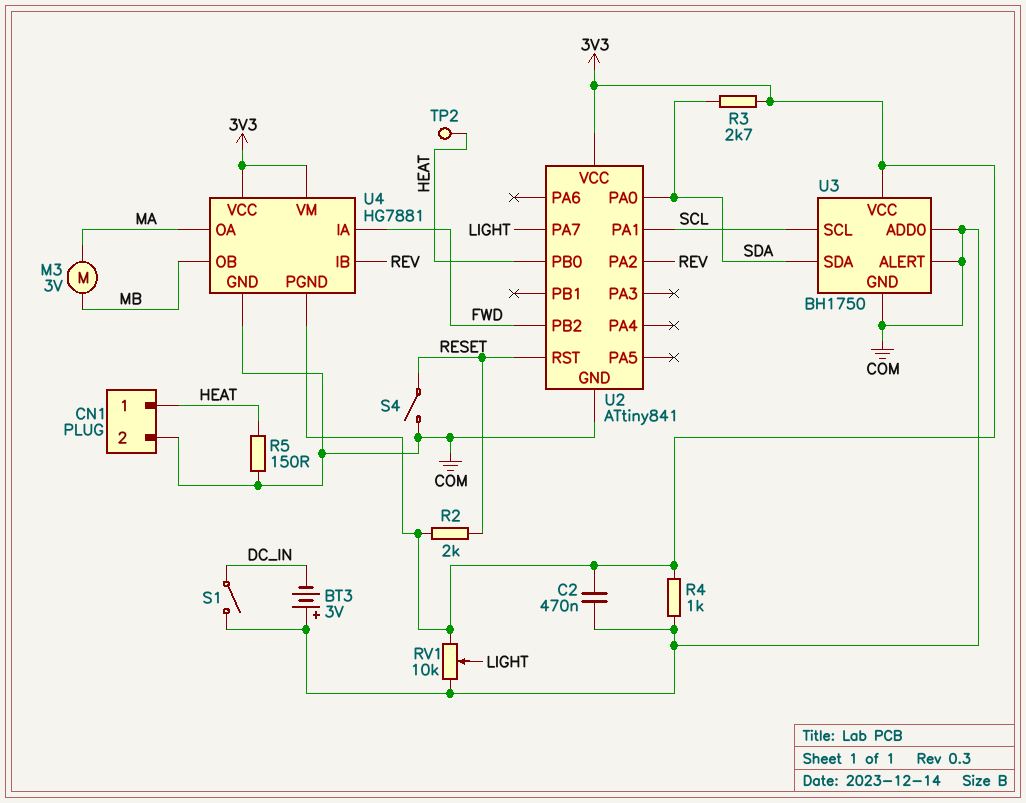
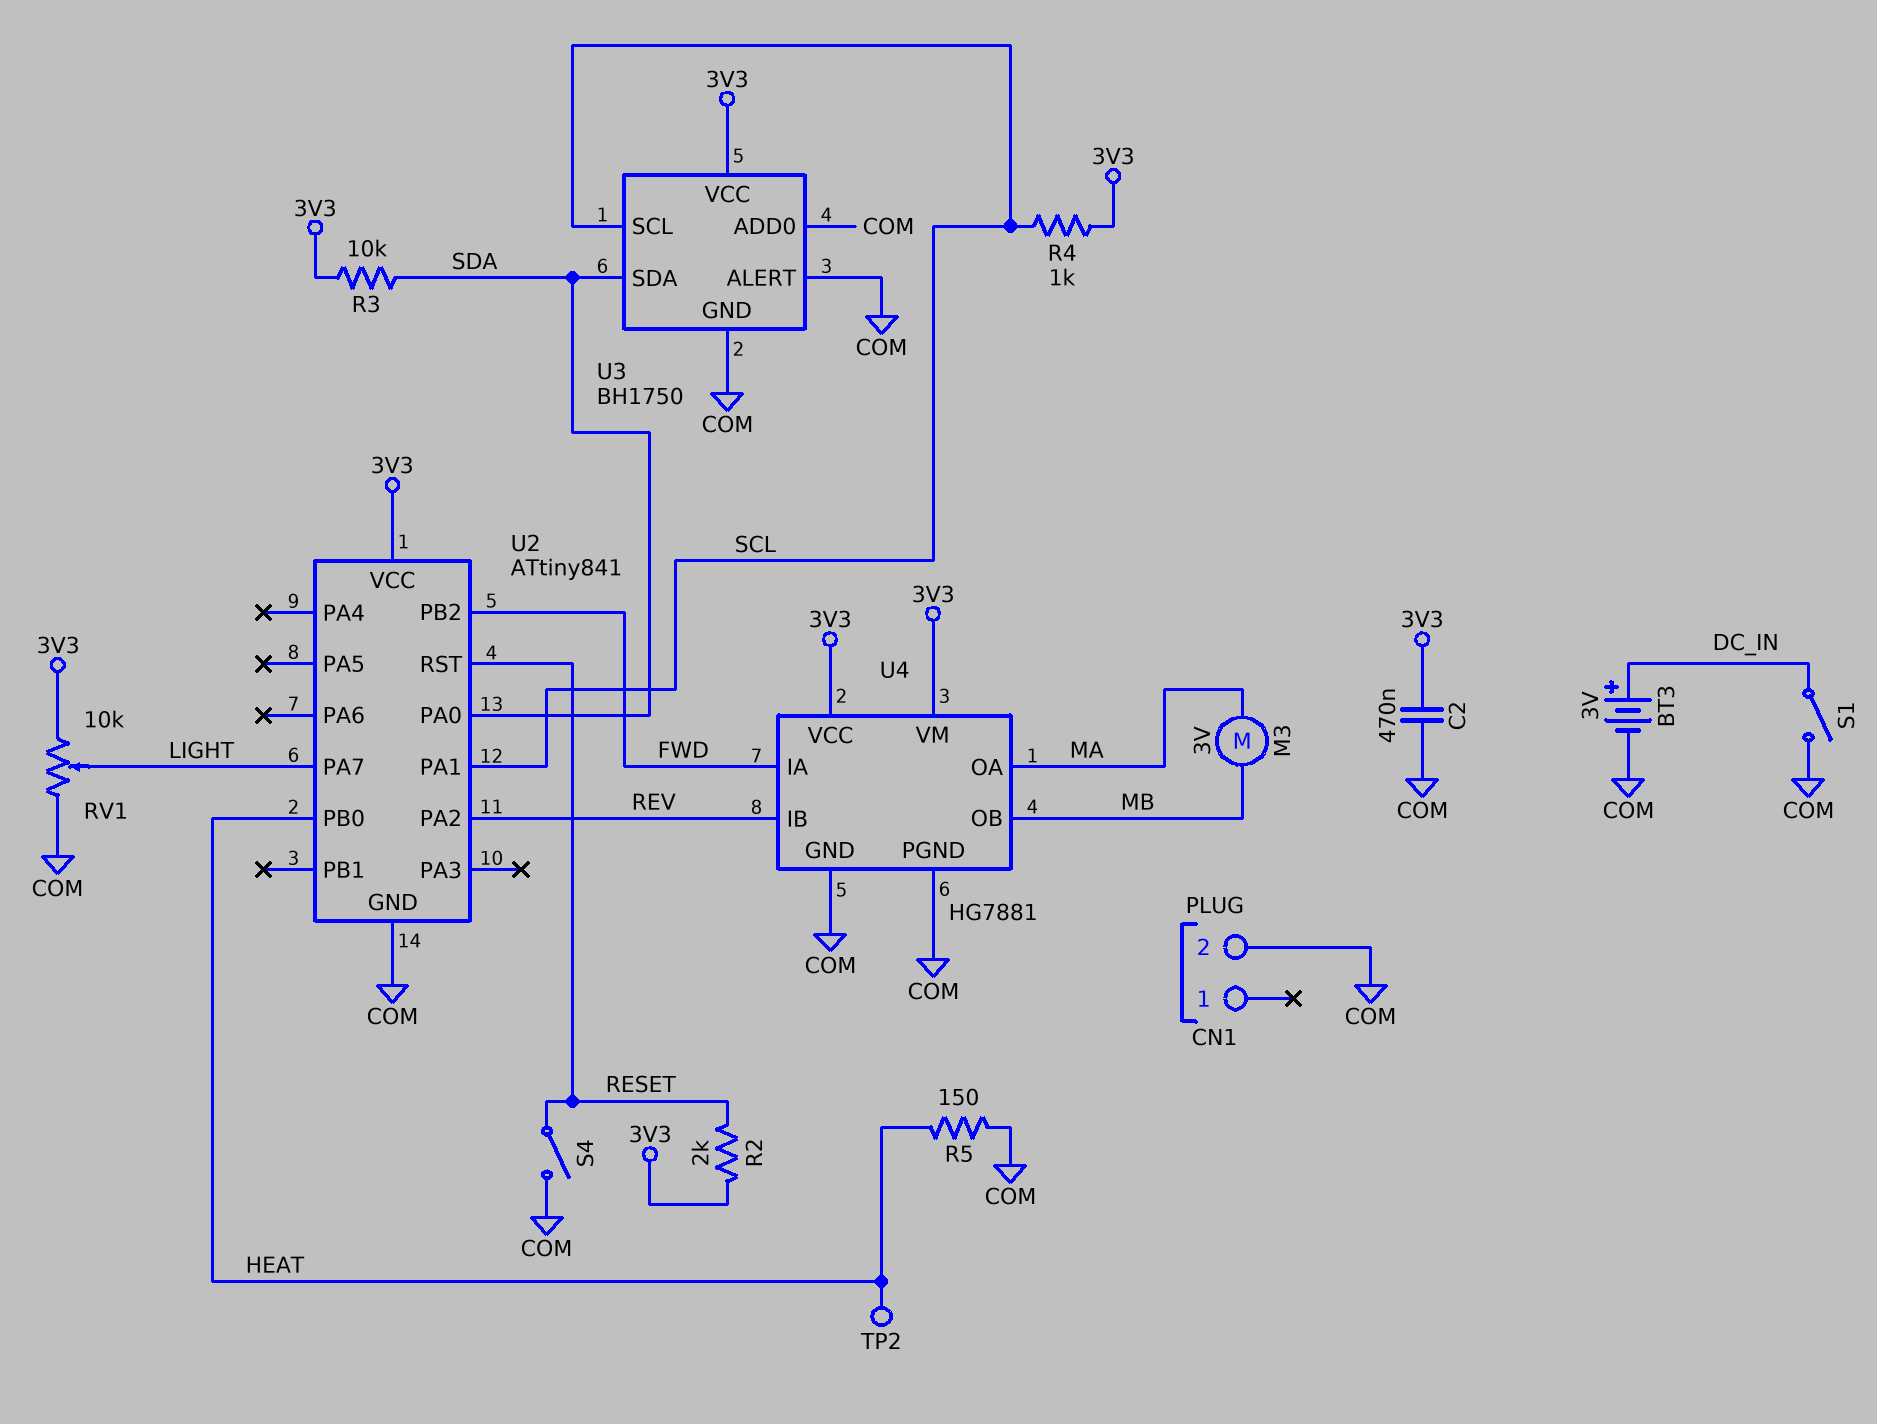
BT3: 3V (plus COM, minus DC_IN) -> 3V (plus DC_IN, minus COM)
CN1 pin 1: HEAT -> none
R3: 2.7k (3V3, SDA) -> 10k (3V3, SDA)
R4: 1k (3V3, COM) -> 1k (3V3, SCL)
U4 pin PGND: 3V3 -> COM

